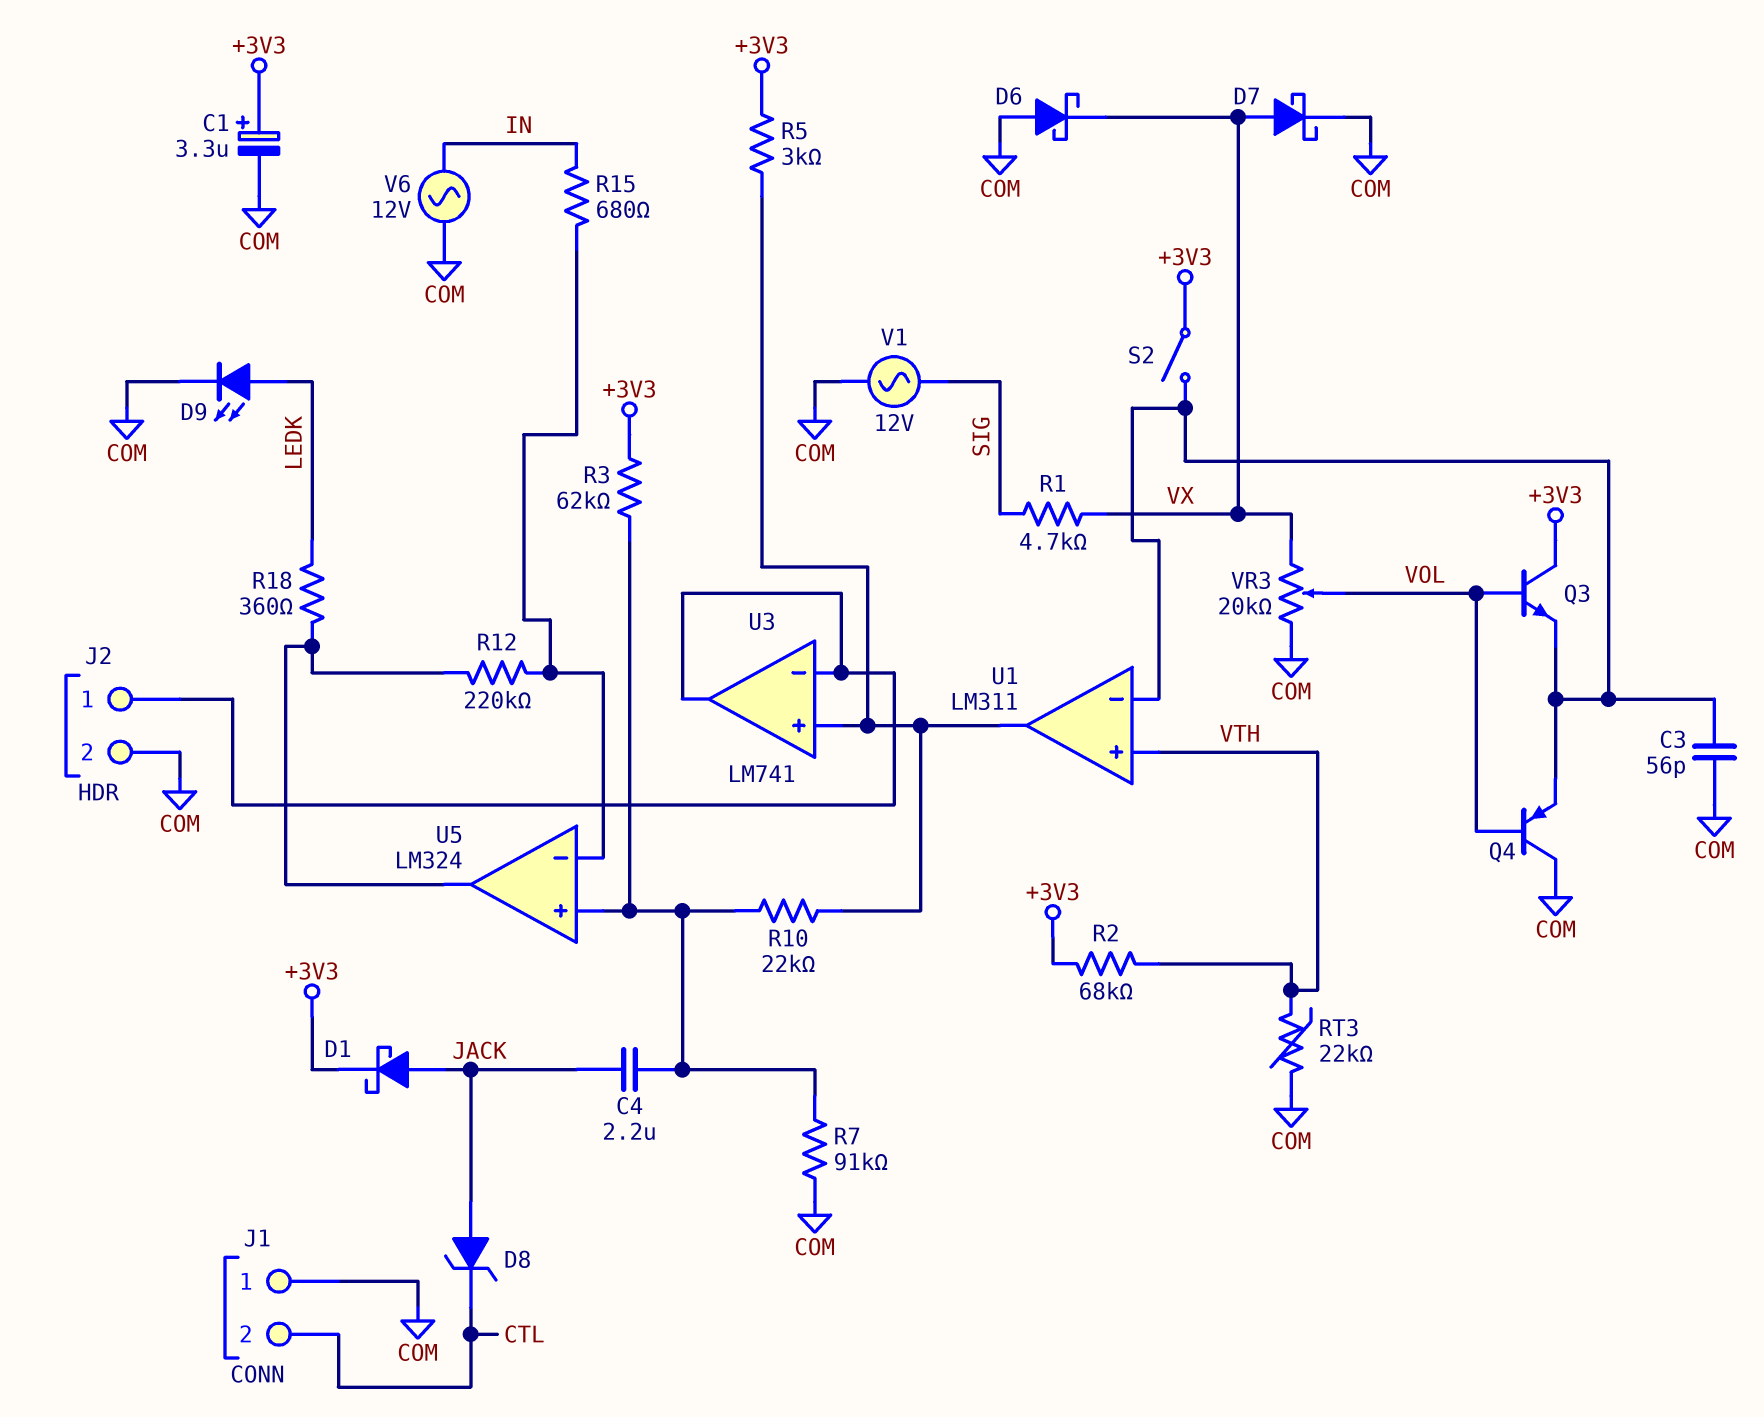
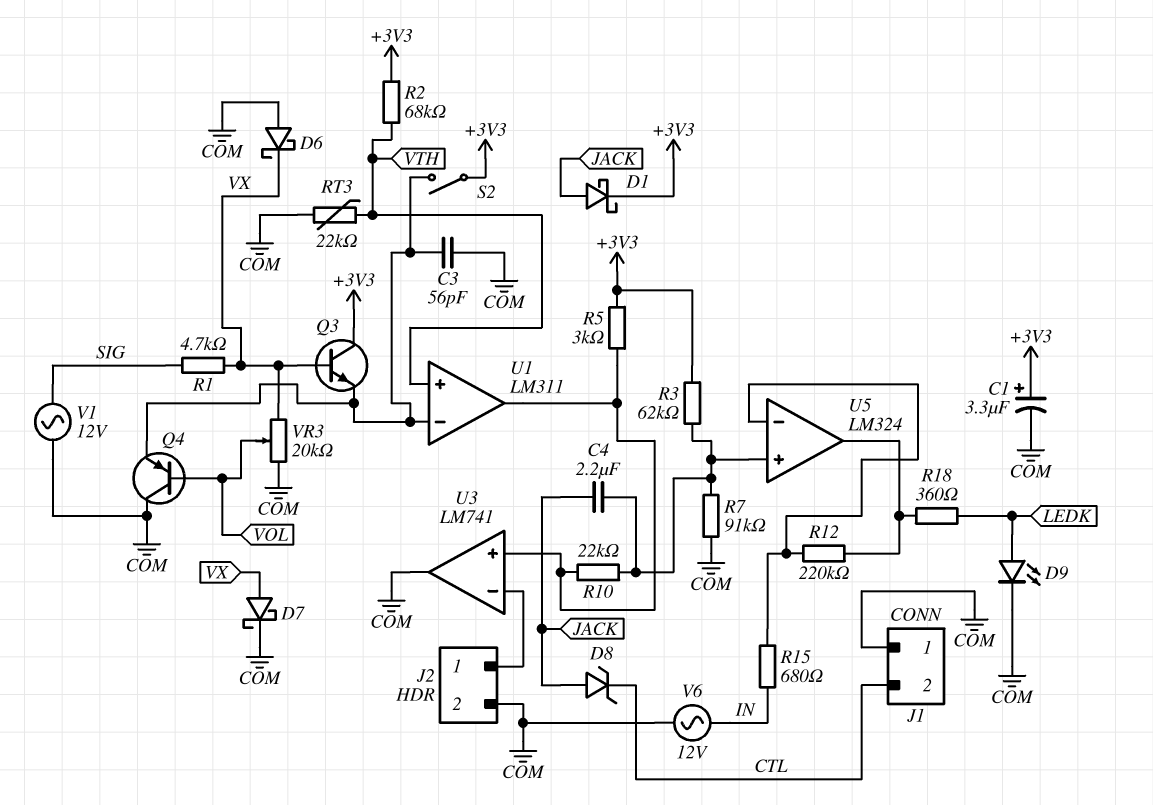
Q3: NPN (B VOL, C +3V3, E U1/in-) -> NPN (B VX, C +3V3, E U1/in-)
U3 pin out: J2/1 -> COM

